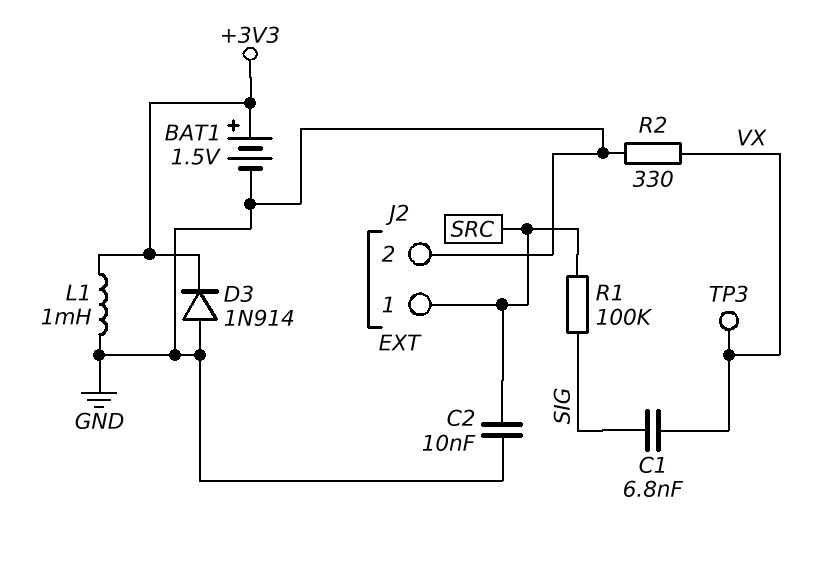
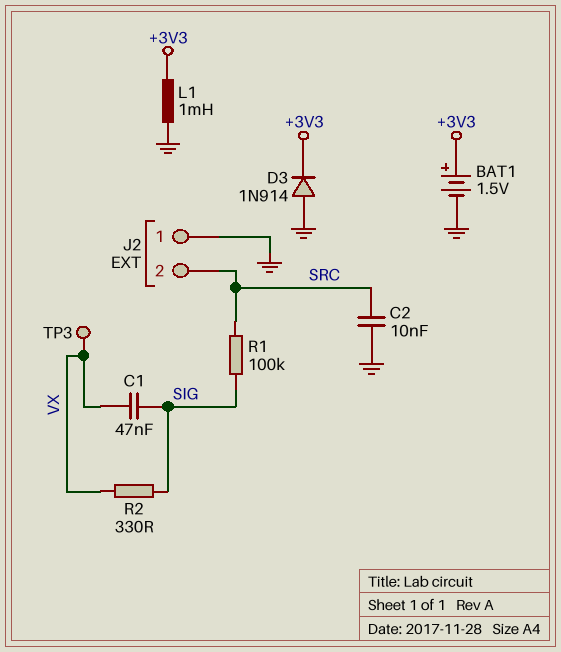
C1: 6.8nF (SIG, VX) -> 47nF (SIG, VX)
J2 pin 1: SRC -> GND
J2 pin 2: GND -> SRC
R2: 330 (GND, VX) -> 330 (SIG, VX)

